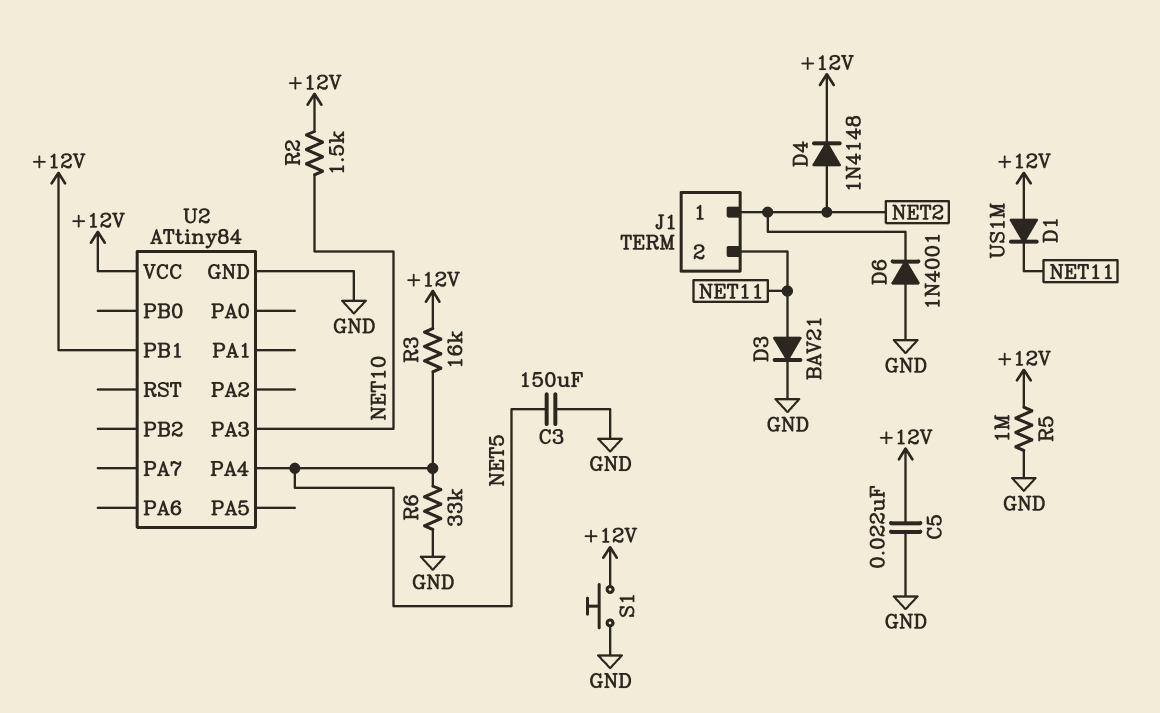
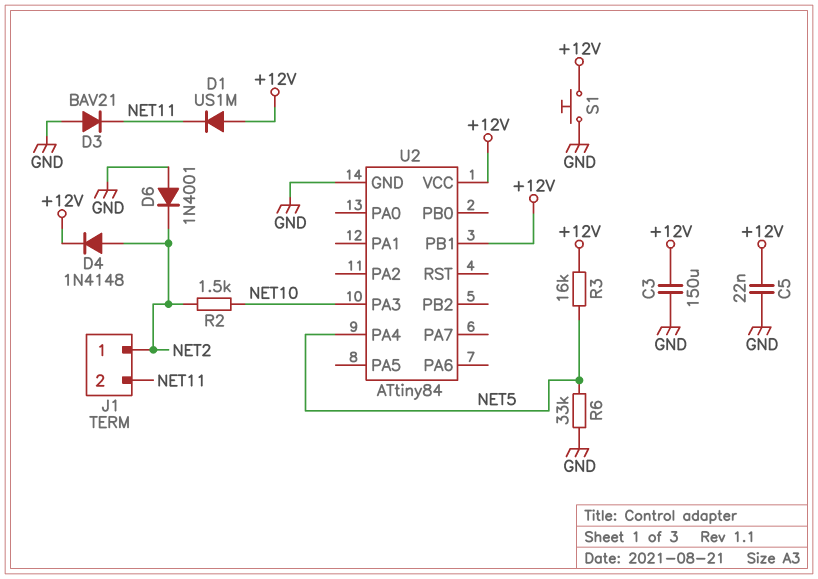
C3: 150uF (GND, NET5) -> 150uF (+12V, GND)
D3: diode BAV21 (A NET11, K GND) -> diode BAV21 (A GND, K NET11)
R2: 1.5k (+12V, NET10) -> 1.5k (NET2, NET10)
R5: 1M (+12V, GND) -> none

